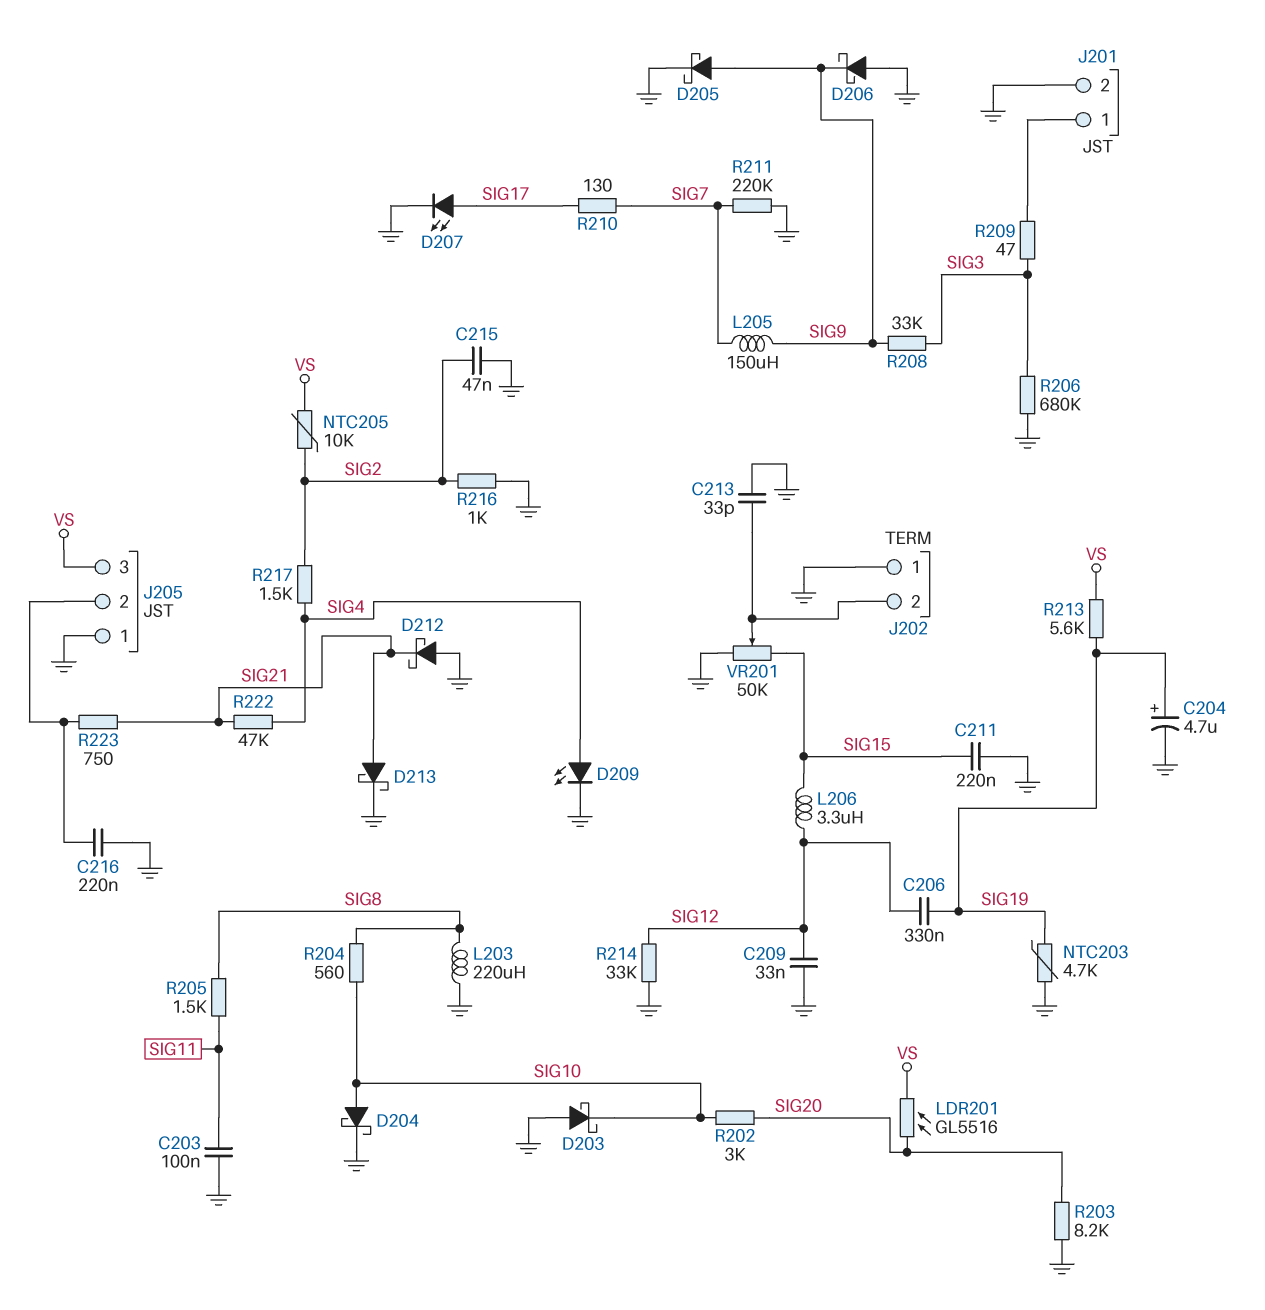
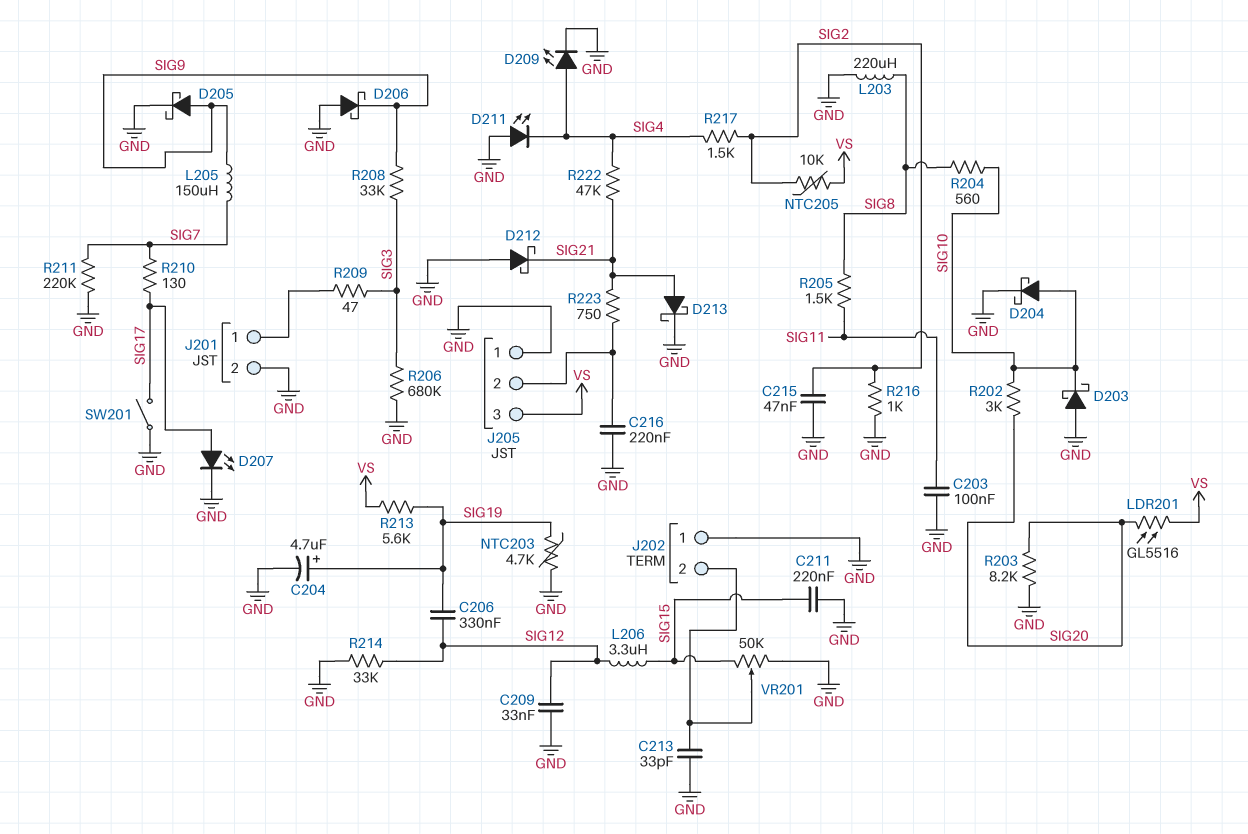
D211: none -> LED (A GND, K SIG4)
SW201: none -> switch (GND, SIG17)

